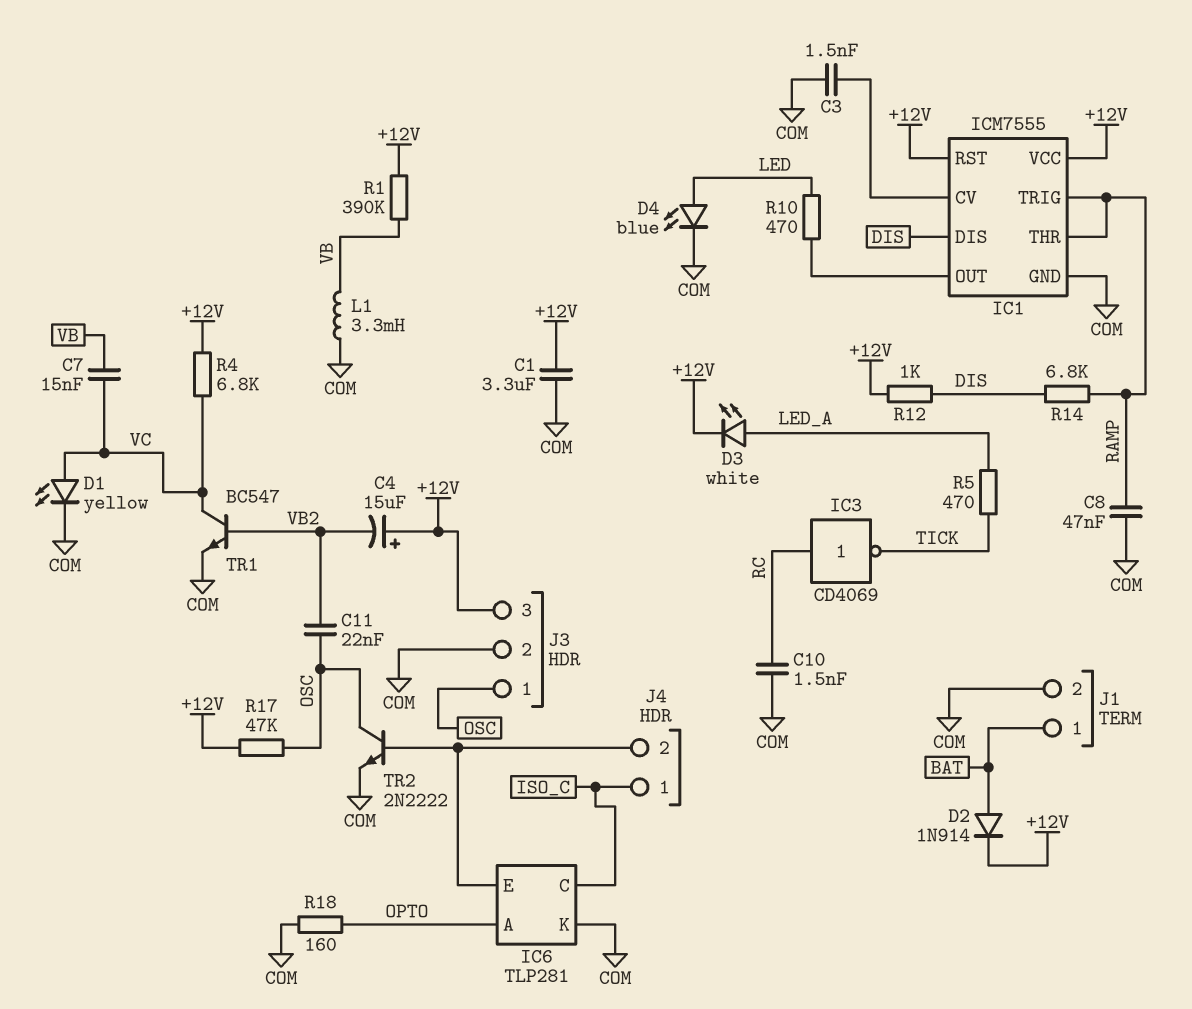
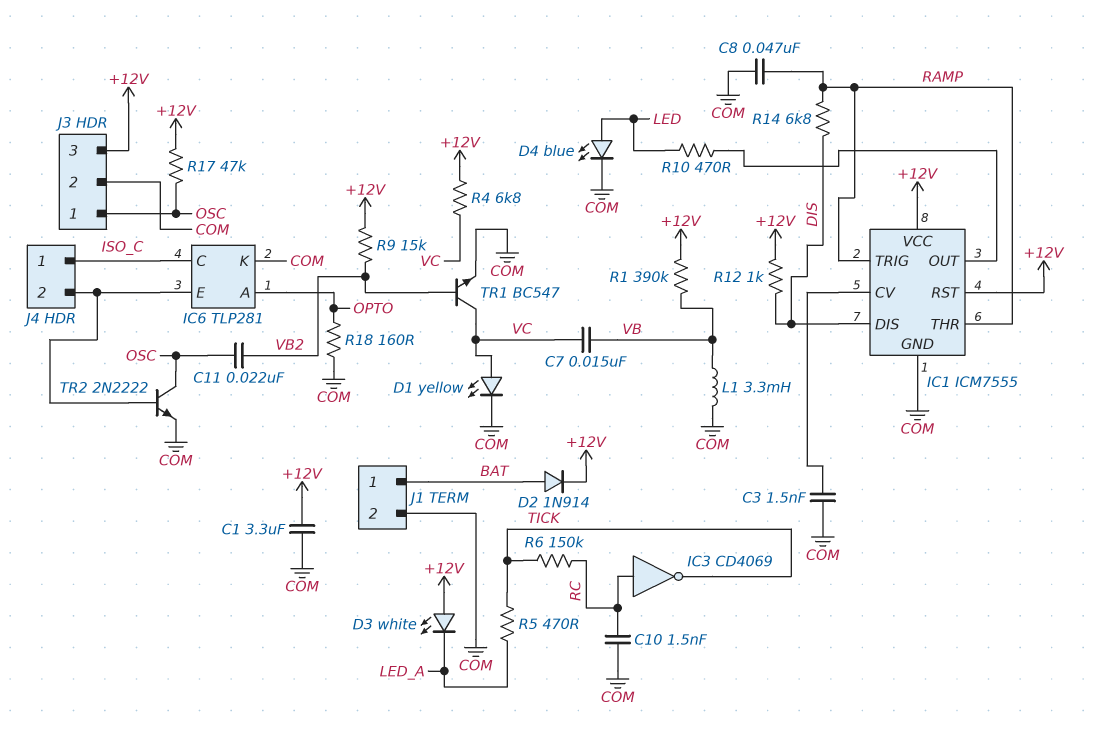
C4: 15uF (plus +12V, minus VB2) -> none
D3: LED white (A LED_A, K +12V) -> LED white (A +12V, K LED_A)
R6: none -> 150k (RC, TICK)
R9: none -> 15k (+12V, VB2)

